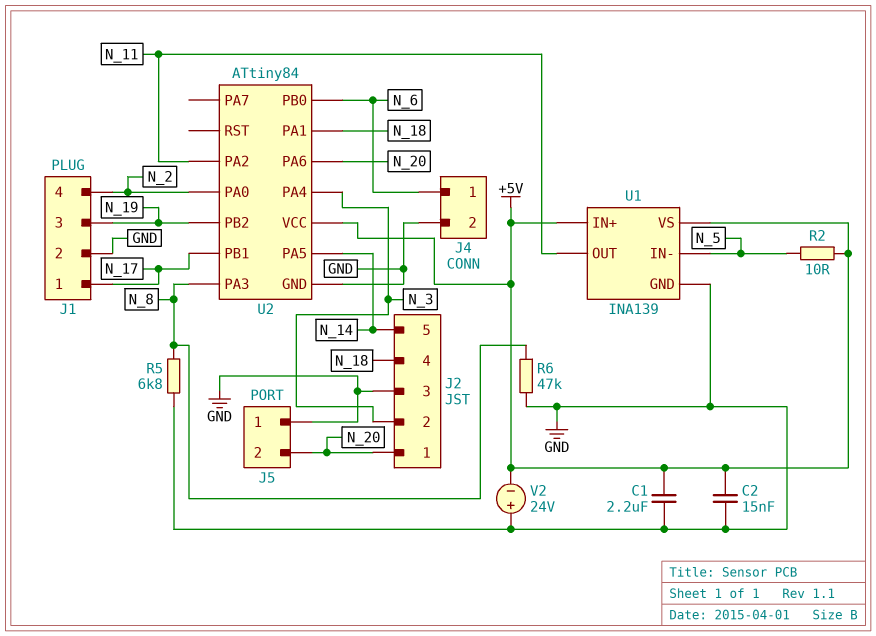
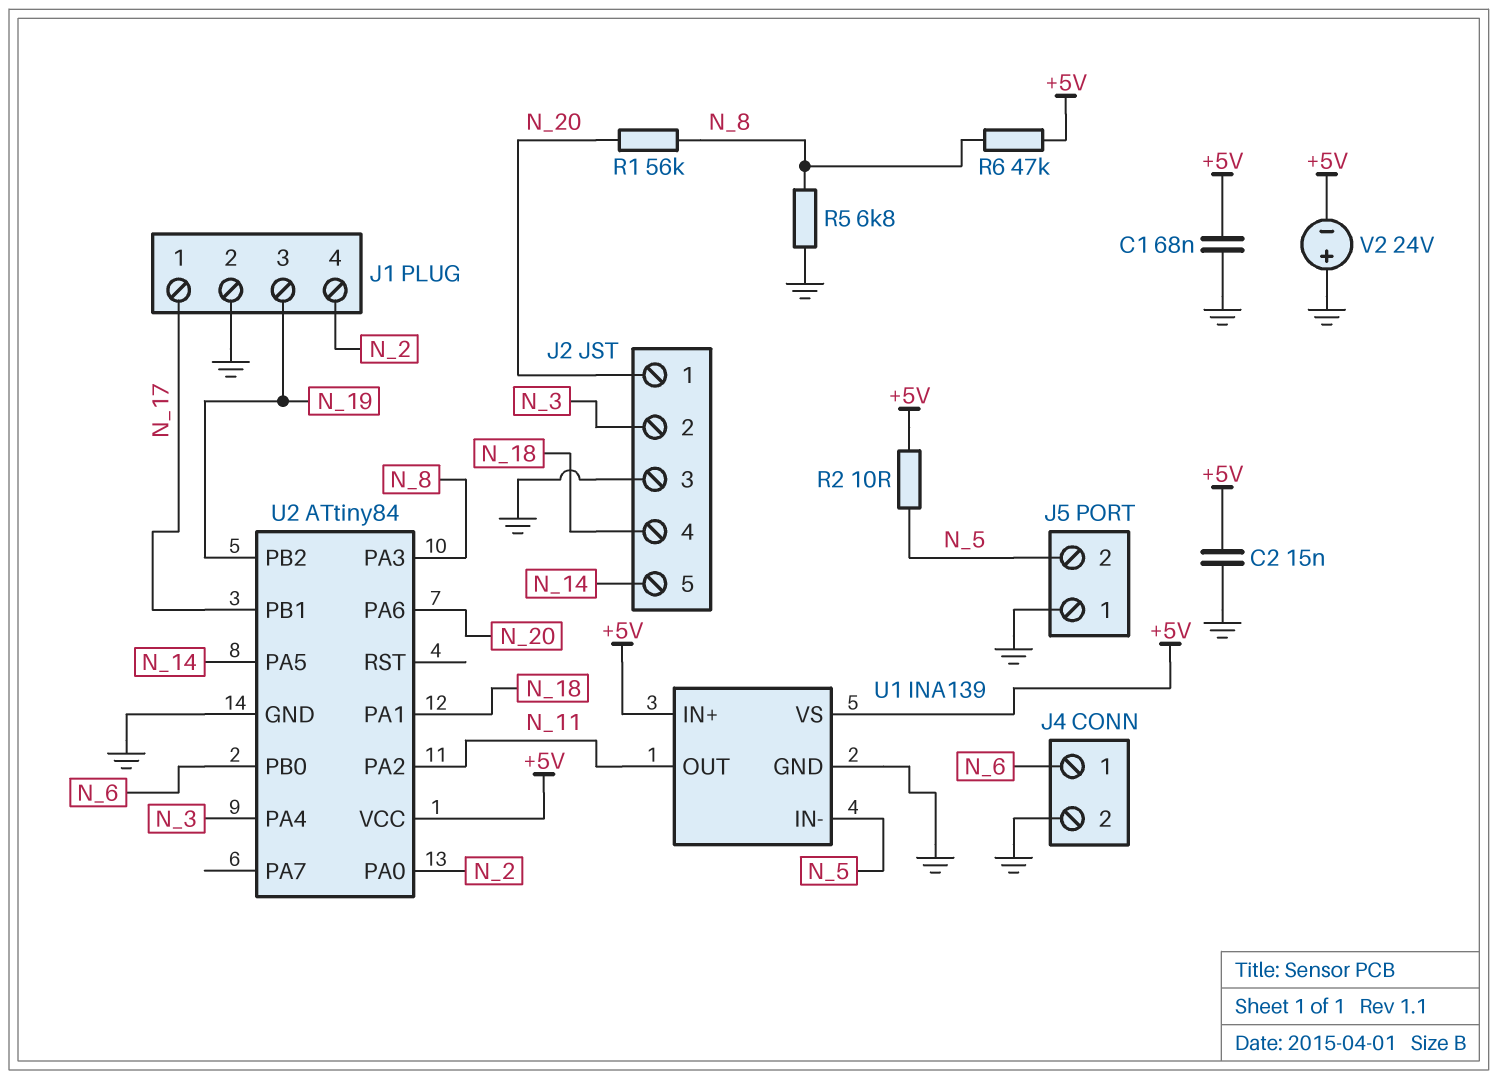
C1: 2.2uF (+5V, GND) -> 68nF (+5V, GND)
J5 pin 2: N_20 -> N_5
R1: none -> 56k (N_8, N_20)
R6: 47k (GND, N_8) -> 47k (+5V, N_8)

